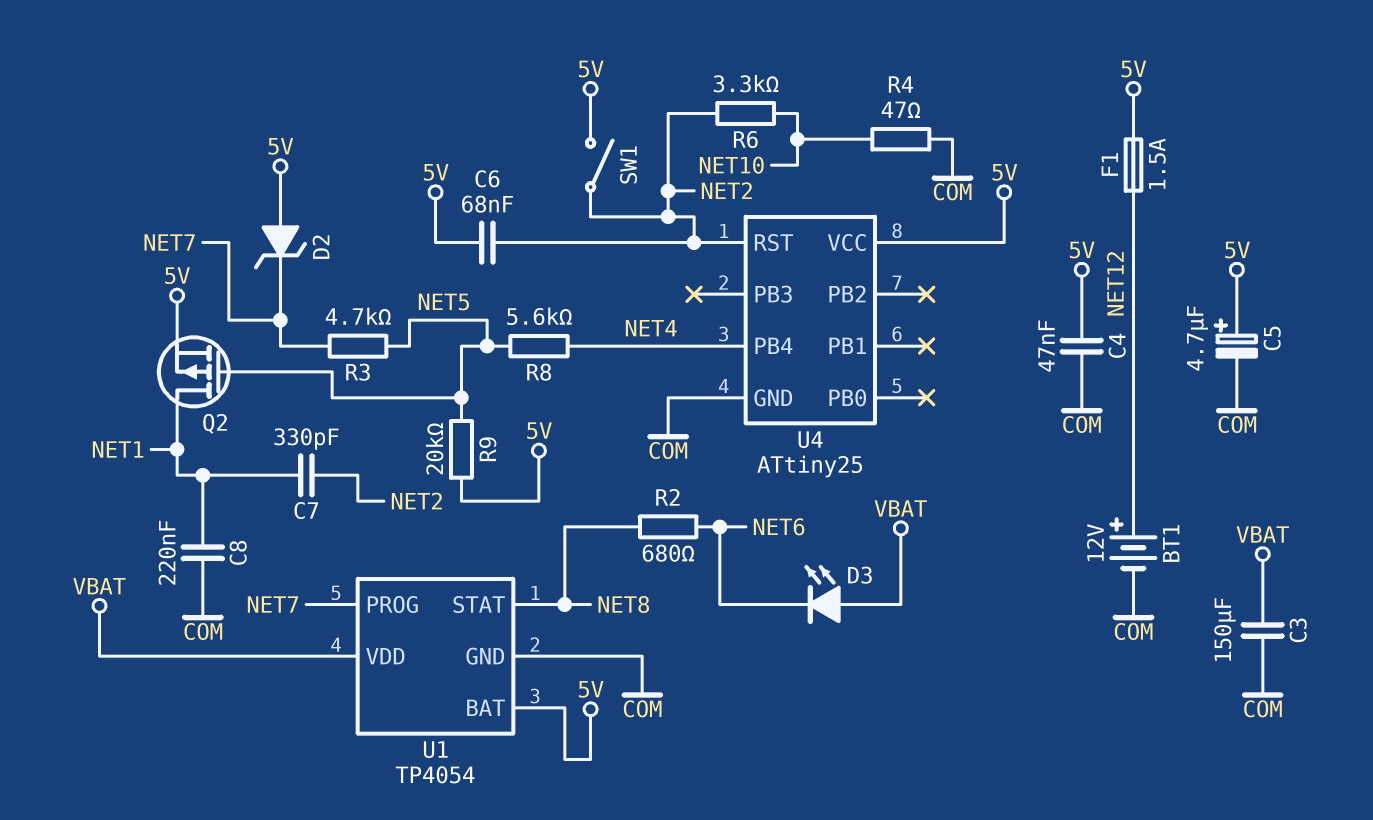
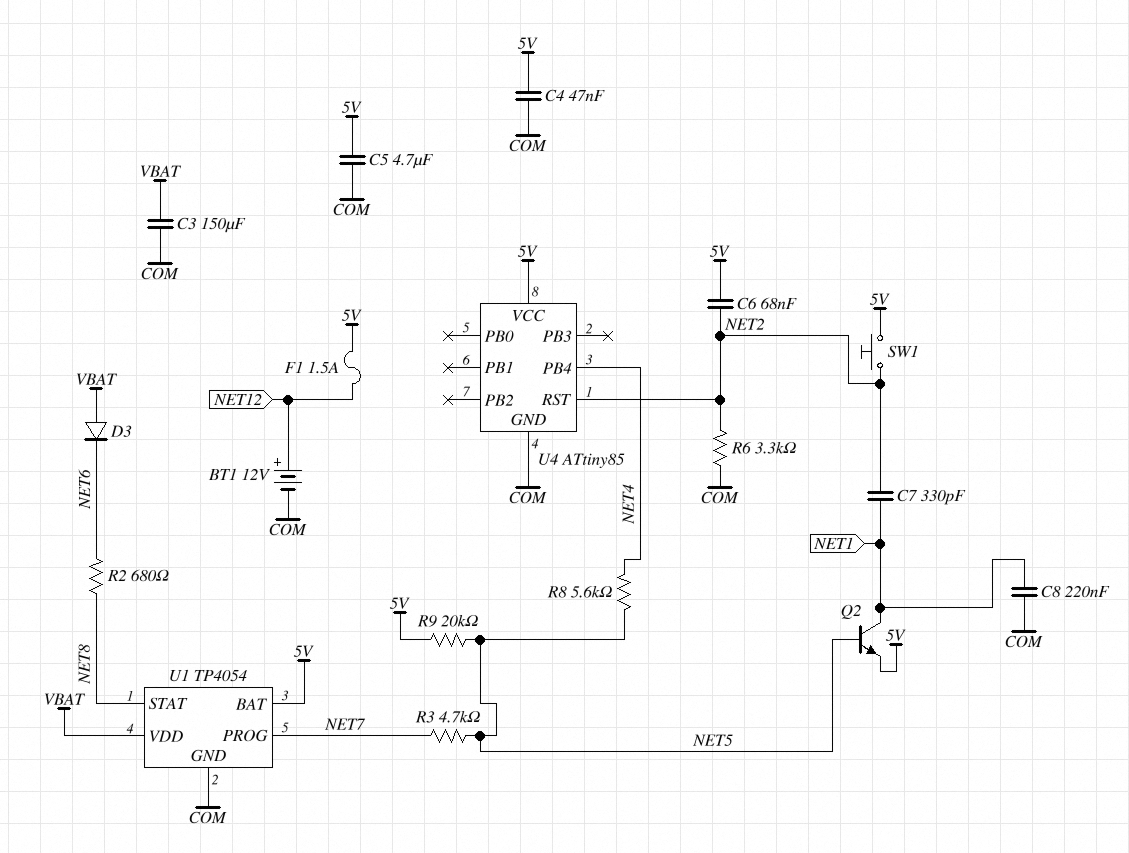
C5: 4.7uF (plus 5V, minus COM) -> 4.7uF (5V, COM)
D2: zener (A 5V, K NET7) -> none
D3: LED (A VBAT, K NET6) -> diode (A VBAT, K NET6)
Q2: PMOS (G NET5, D NET1, S 5V) -> NPN (B NET5, C NET1, E 5V)
R4: 47 (COM, NET10) -> none
R6: 3.3k (NET2, NET10) -> 3.3k (COM, NET2)
SW1: switch (5V, NET2) -> button (5V, NET2)
U4: ATtiny25 -> ATtiny85

